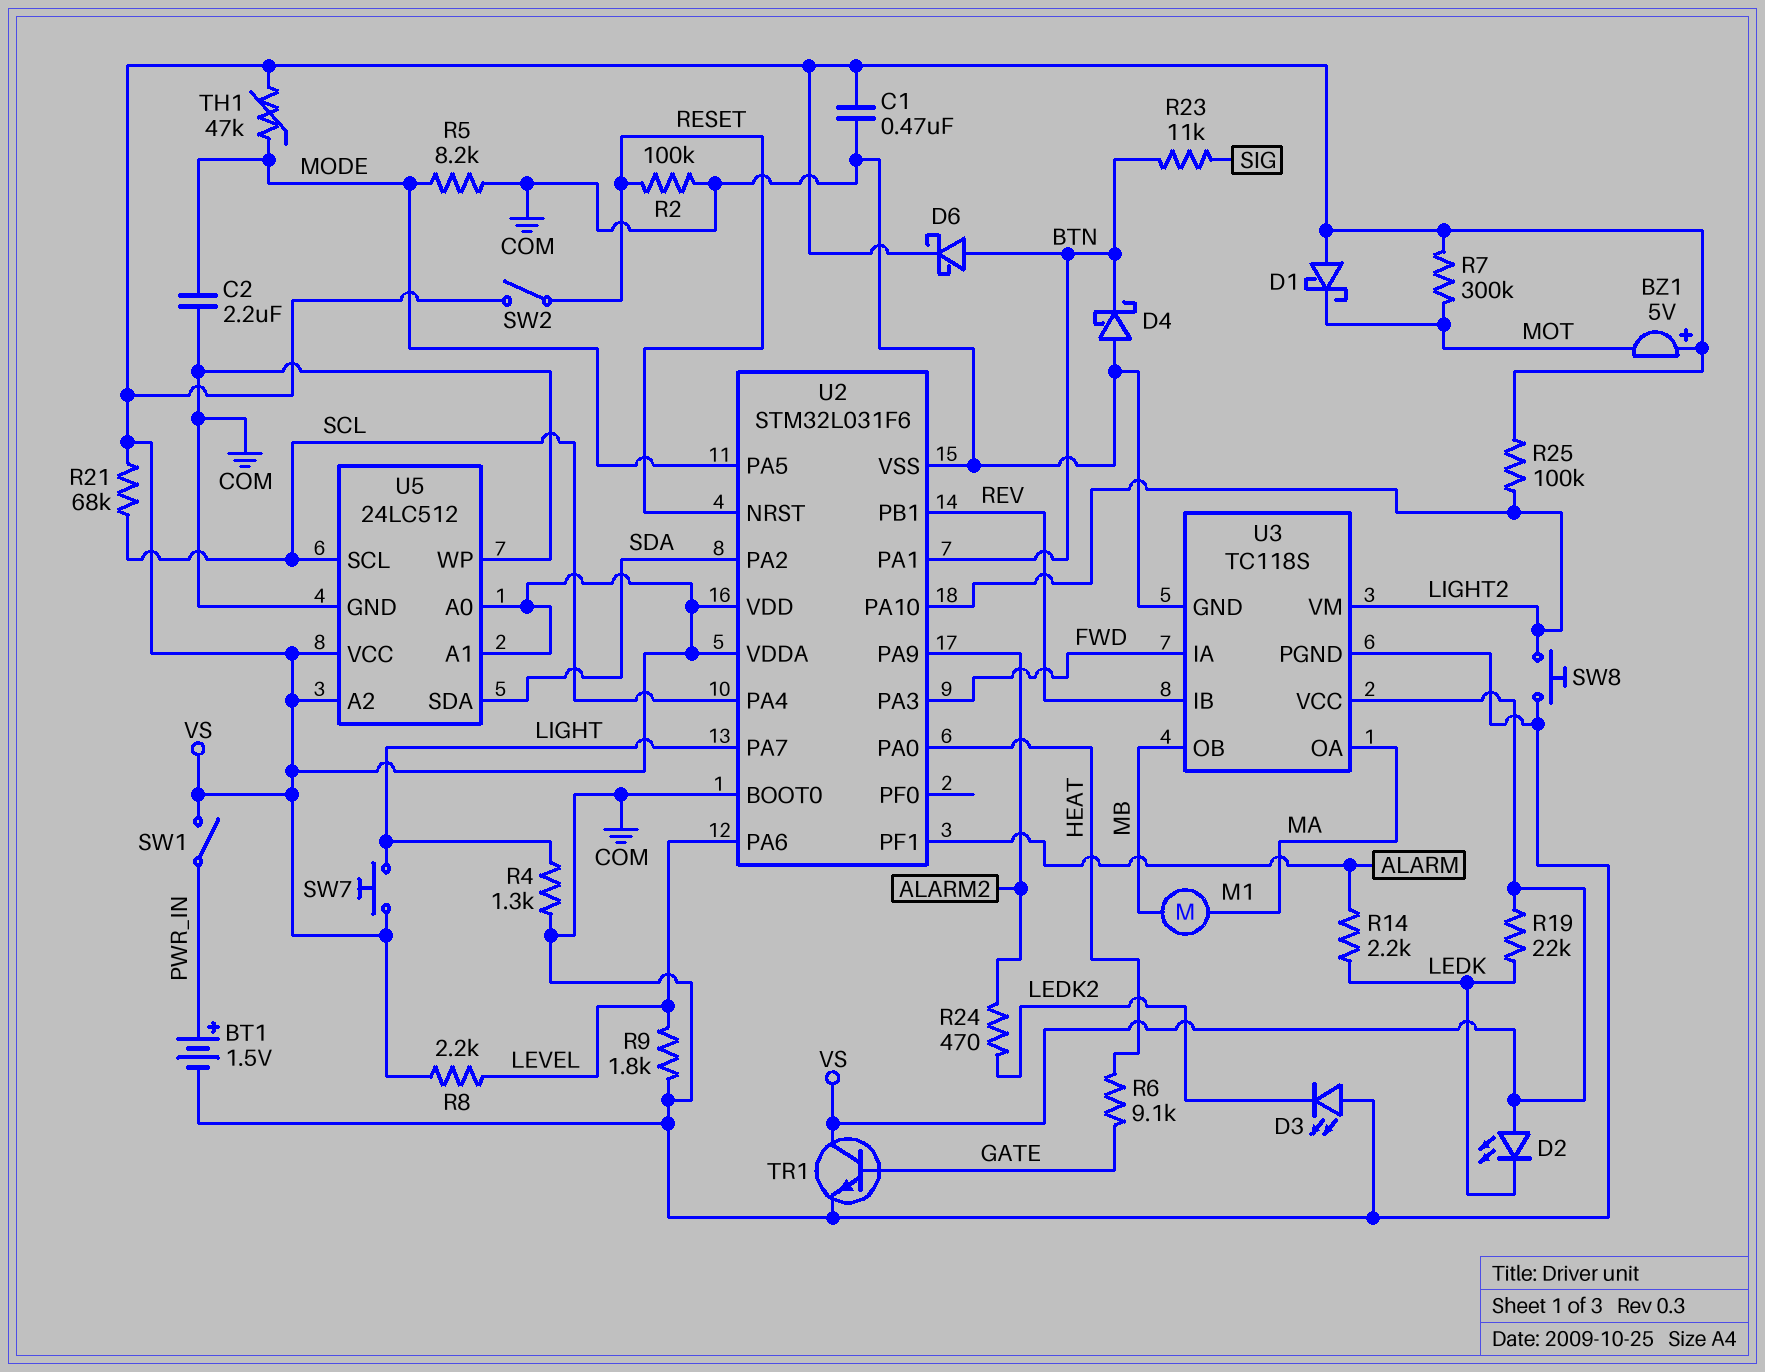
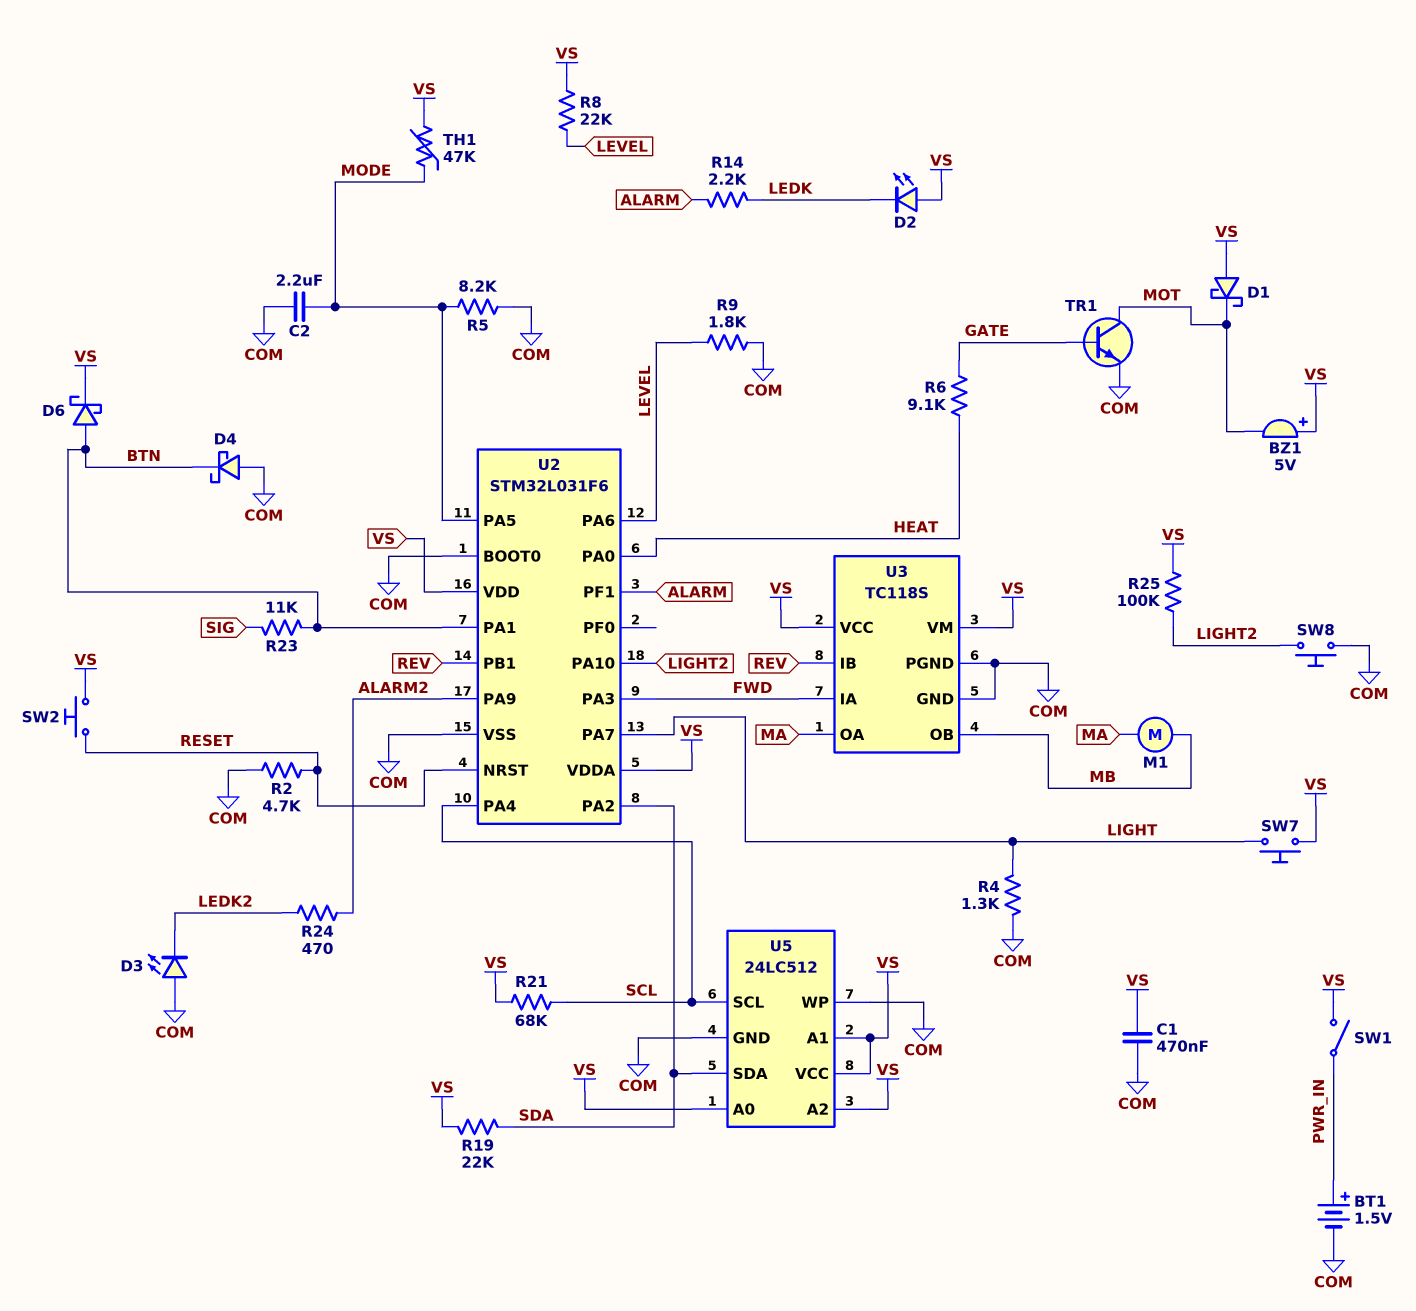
R2: 100k (COM, RESET) -> 4.7k (COM, RESET)
R7: 300k (MOT, VS) -> none
R8: 2.2k (LEVEL, VS) -> 22k (LEVEL, VS)
R19: 22k (LEDK, VS) -> 22k (SDA, VS)
SW2: switch (RESET, VS) -> button (RESET, VS)
TR1: NPN (B GATE, C VS, E COM) -> NPN (B GATE, C MOT, E COM)
U3 pin VM: LIGHT2 -> VS

